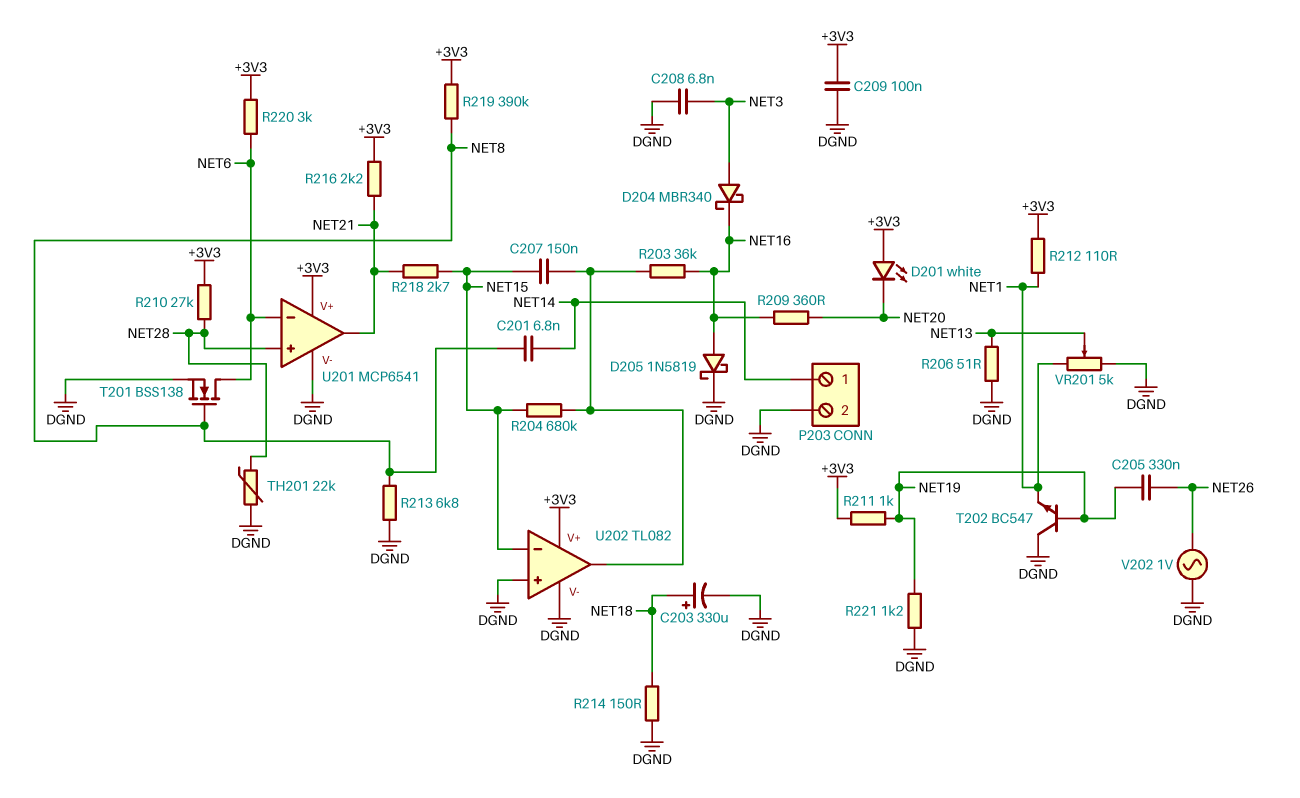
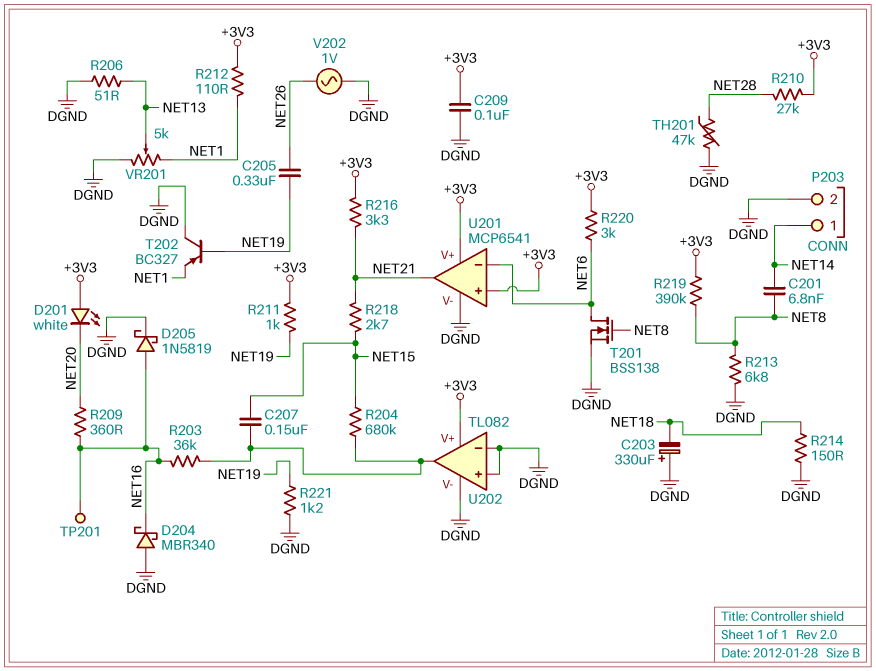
C203: 330uF (plus NET18, minus DGND) -> 330uF (plus DGND, minus NET18)
C208: 6.8nF (DGND, NET3) -> none
D204: schottky MBR340 (A NET3, K NET16) -> schottky MBR340 (A DGND, K NET16)
R216: 2.2k (+3V3, NET21) -> 3.3k (+3V3, NET21)
T202: NPN BC547 (B NET19, C DGND, E NET1) -> PNP BC327 (B NET19, C DGND, E NET1)
TH201: 22k (DGND, NET28) -> 47k (DGND, NET28)
TP201: none -> test point (NET16)
U201 pin in+: NET28 -> +3V3
U202 pin in-: NET15 -> DGND

